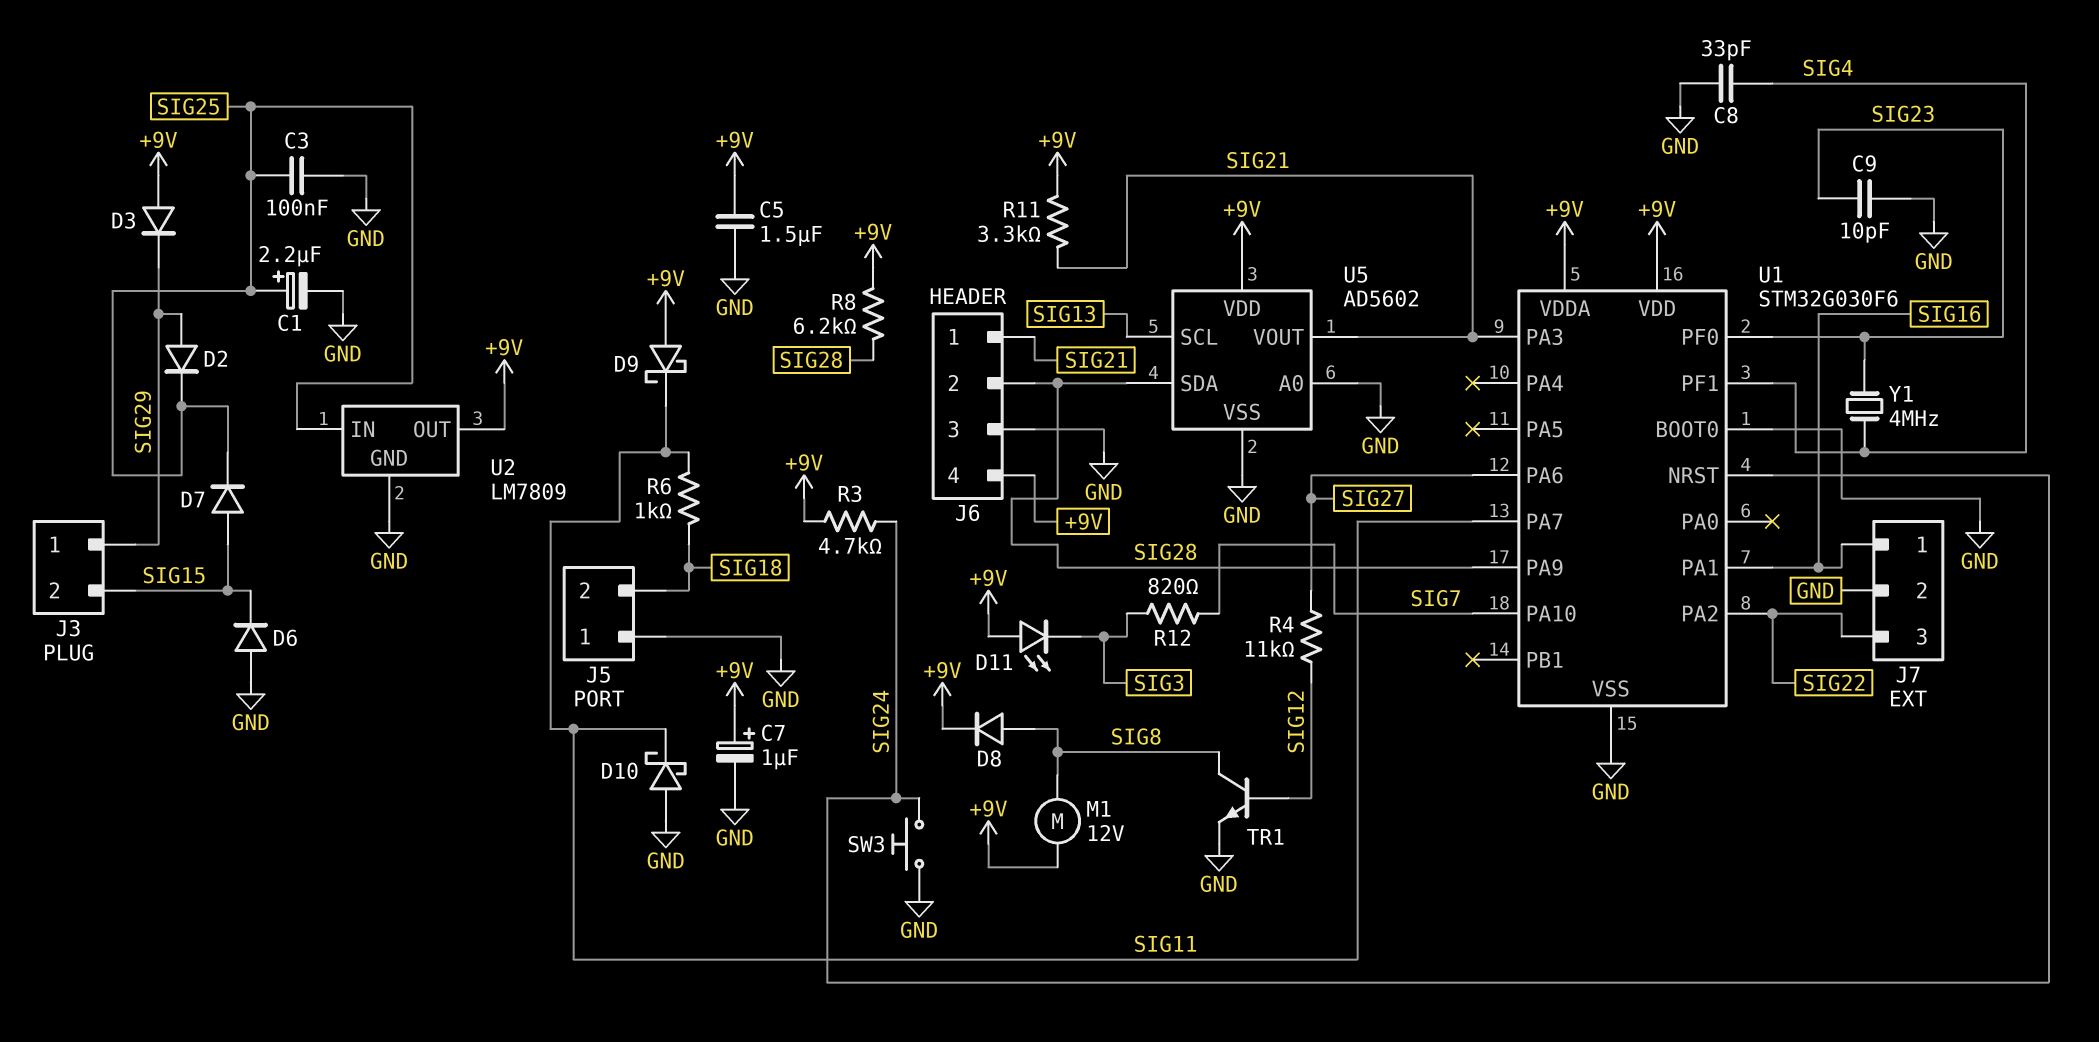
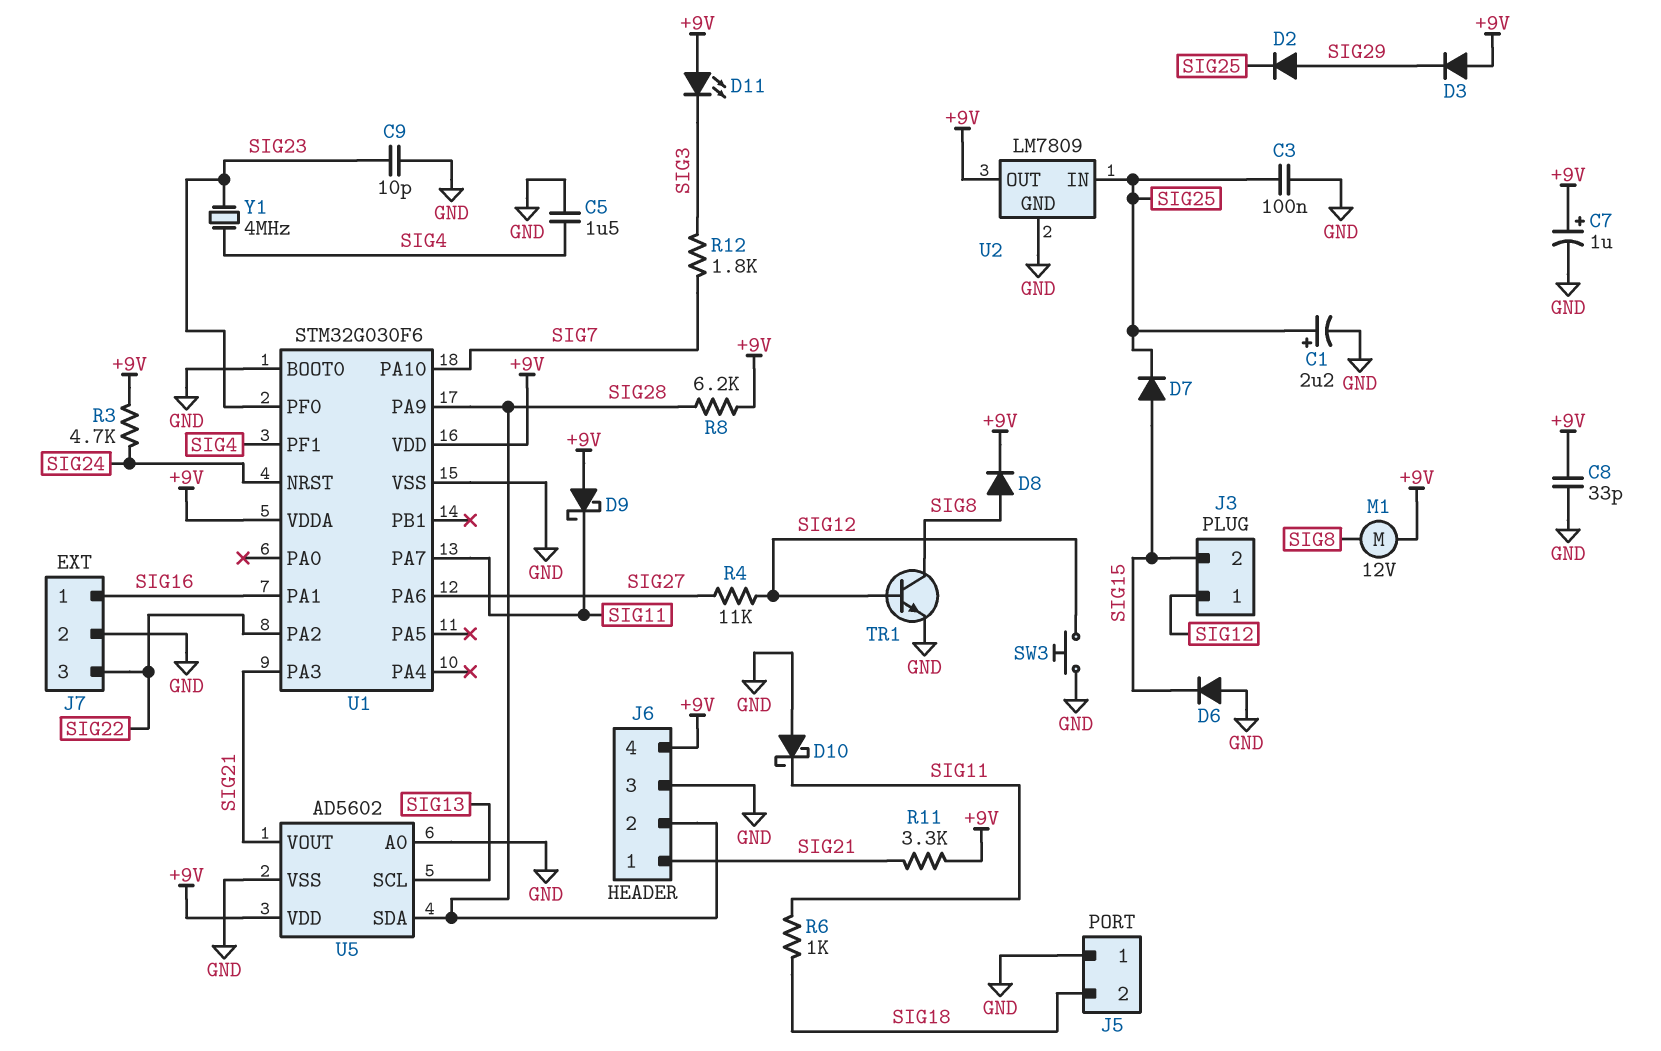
C5: 1.5uF (+9V, GND) -> 1.5uF (GND, SIG4)
C8: 33pF (GND, SIG4) -> 33pF (+9V, GND)
J3 pin 1: SIG29 -> SIG12
R12: 820 (SIG3, SIG7) -> 1.8k (SIG3, SIG7)
SW3: button (GND, SIG24) -> button (GND, SIG12)

